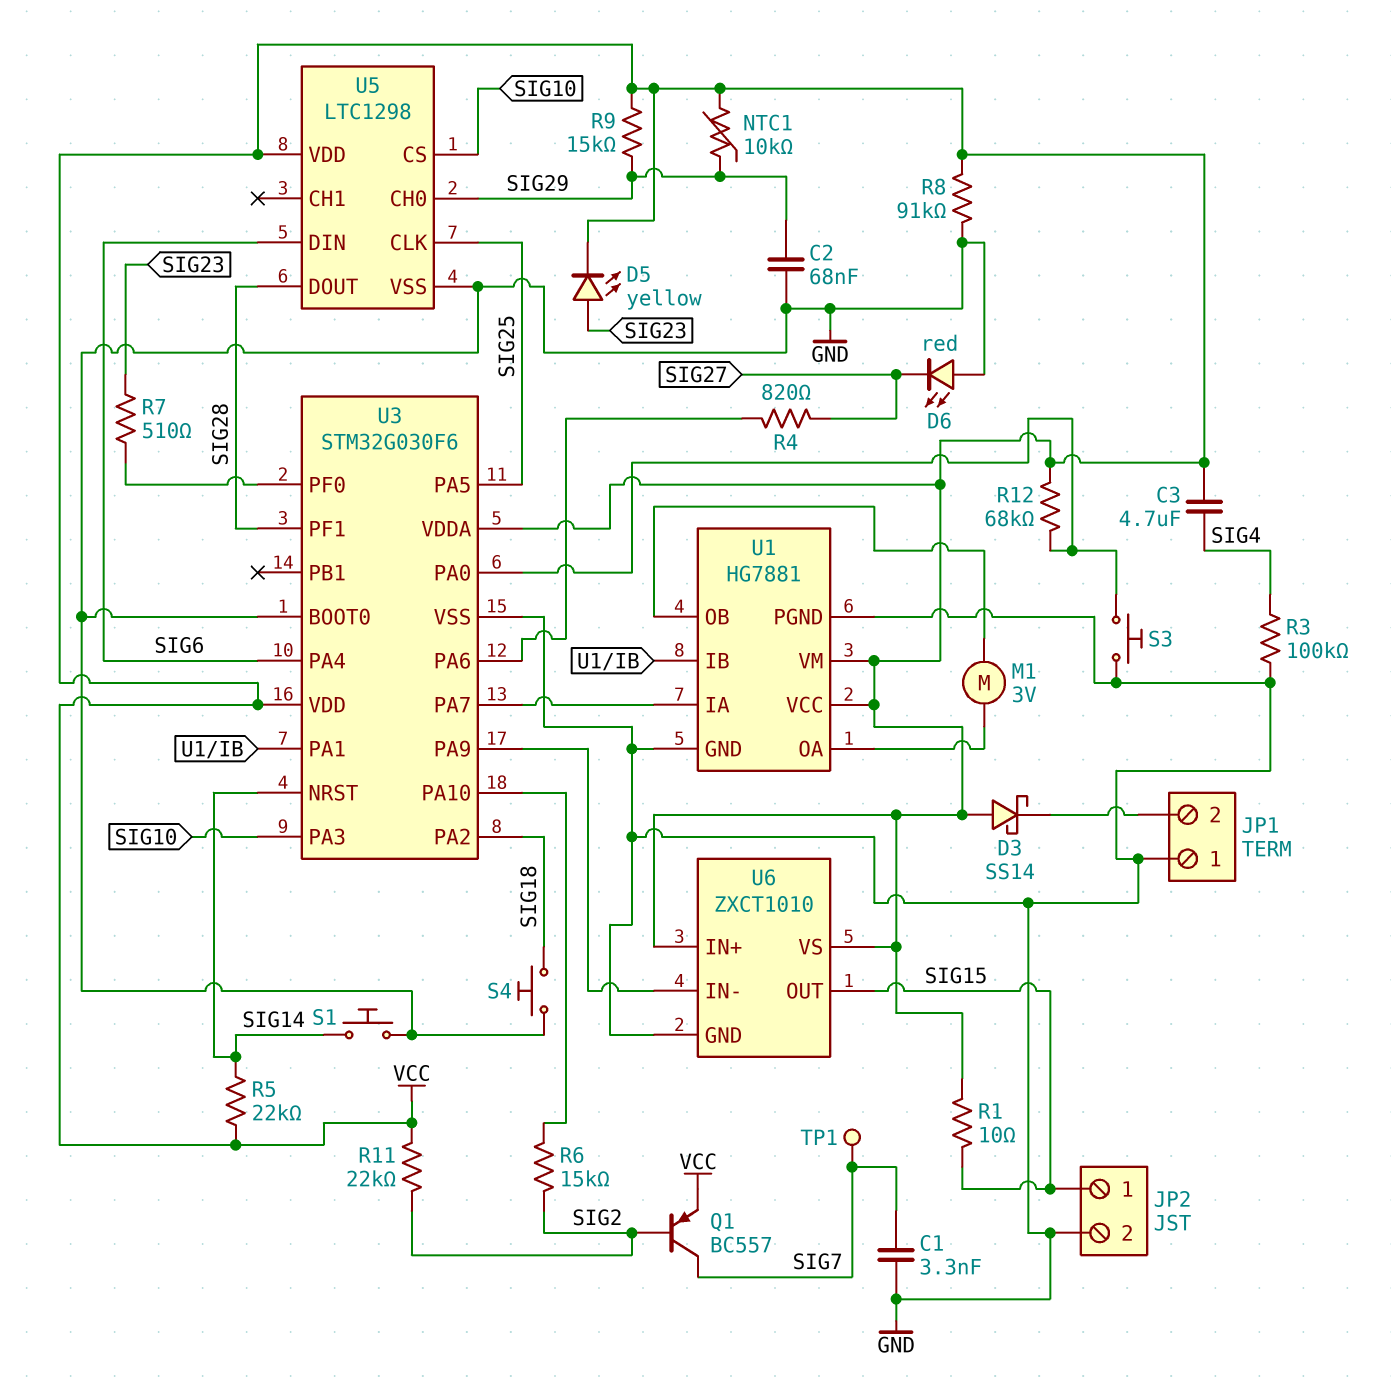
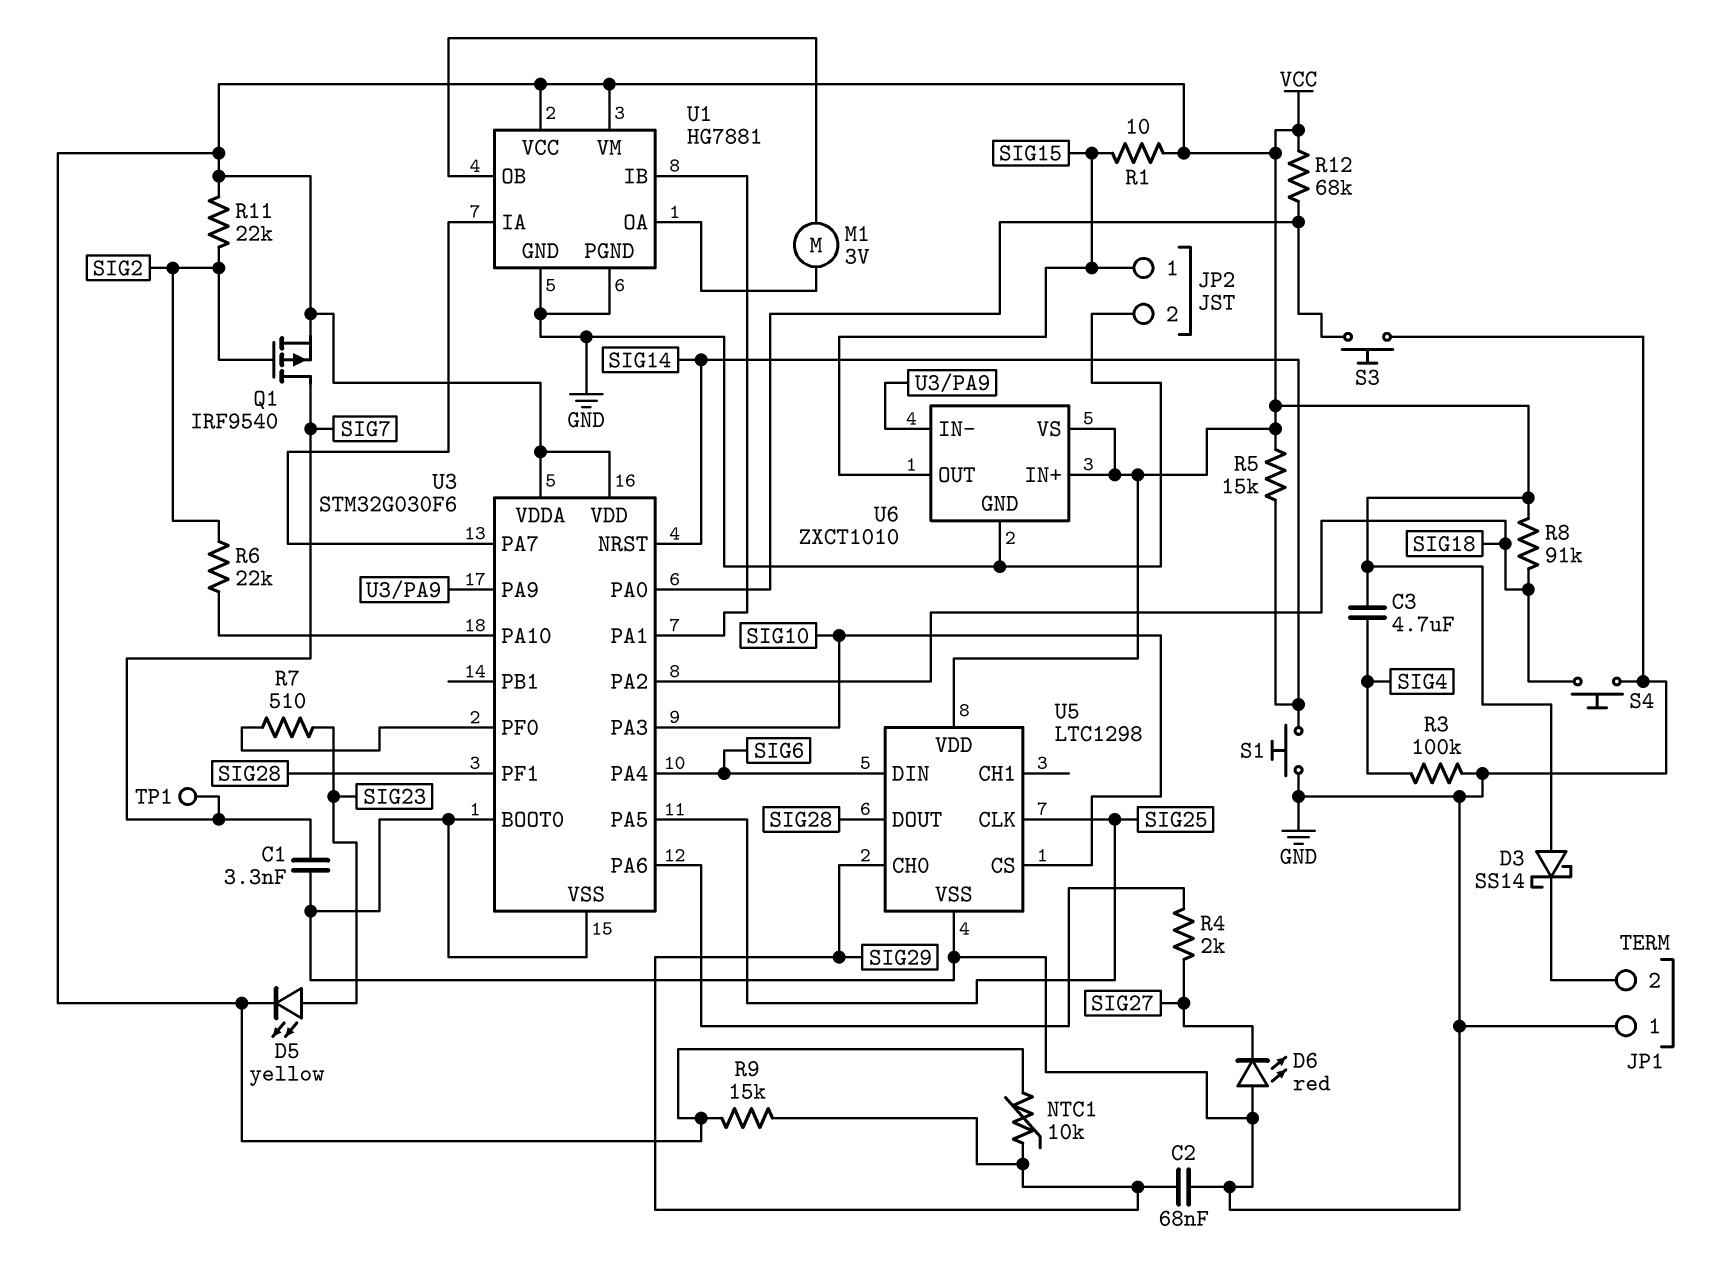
Q1: PNP BC557 (B SIG2, C SIG7, E VCC) -> PMOS IRF9540 (G SIG2, D SIG7, S VCC)
R4: 820 (SIG27, U3/PA6) -> 2k (SIG27, U3/PA6)
R5: 22k (SIG14, VCC) -> 15k (SIG14, VCC)
R6: 15k (SIG2, U3/PA10) -> 22k (SIG2, U3/PA10)
R8: 91k (GND, VCC) -> 91k (SIG18, VCC)

